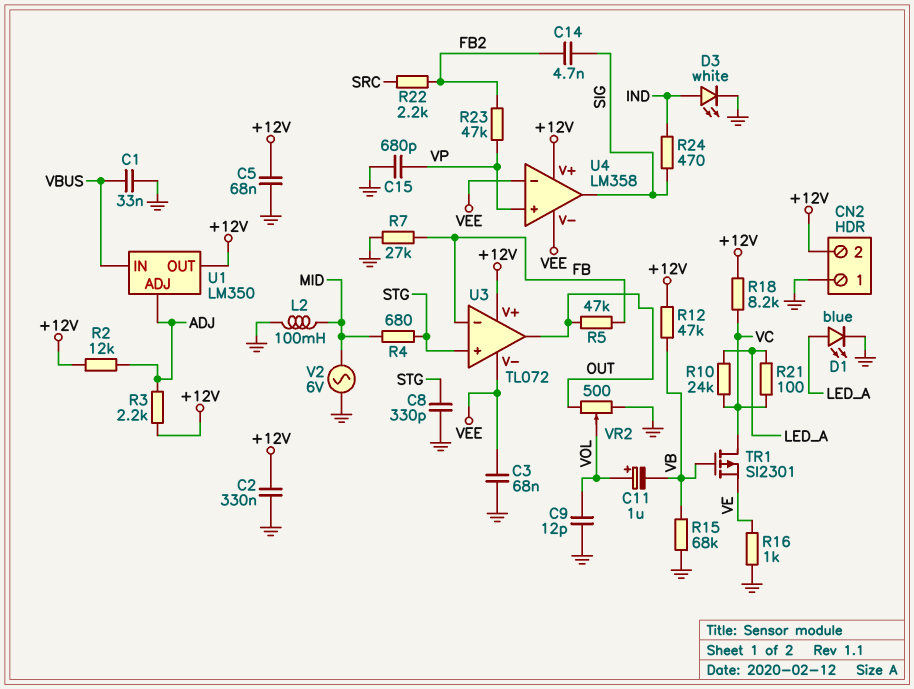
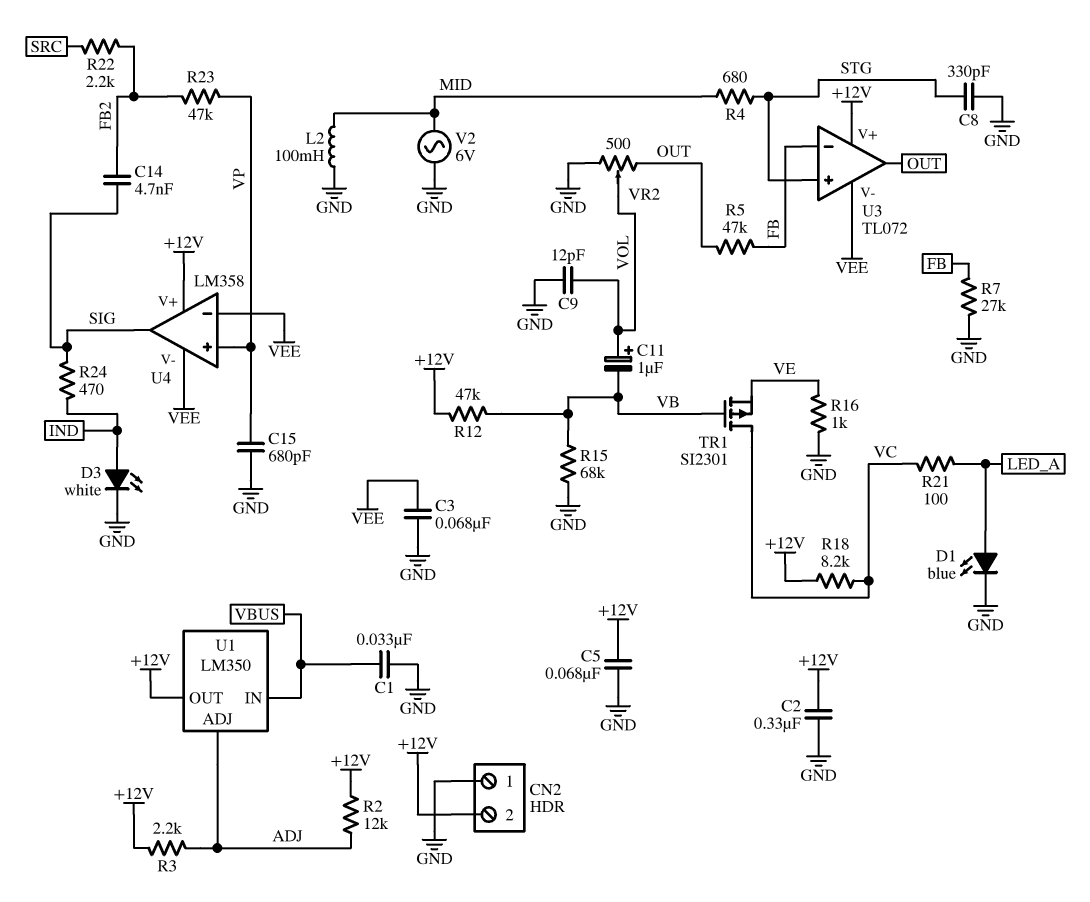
R10: 24k (LED_A, VC) -> none

